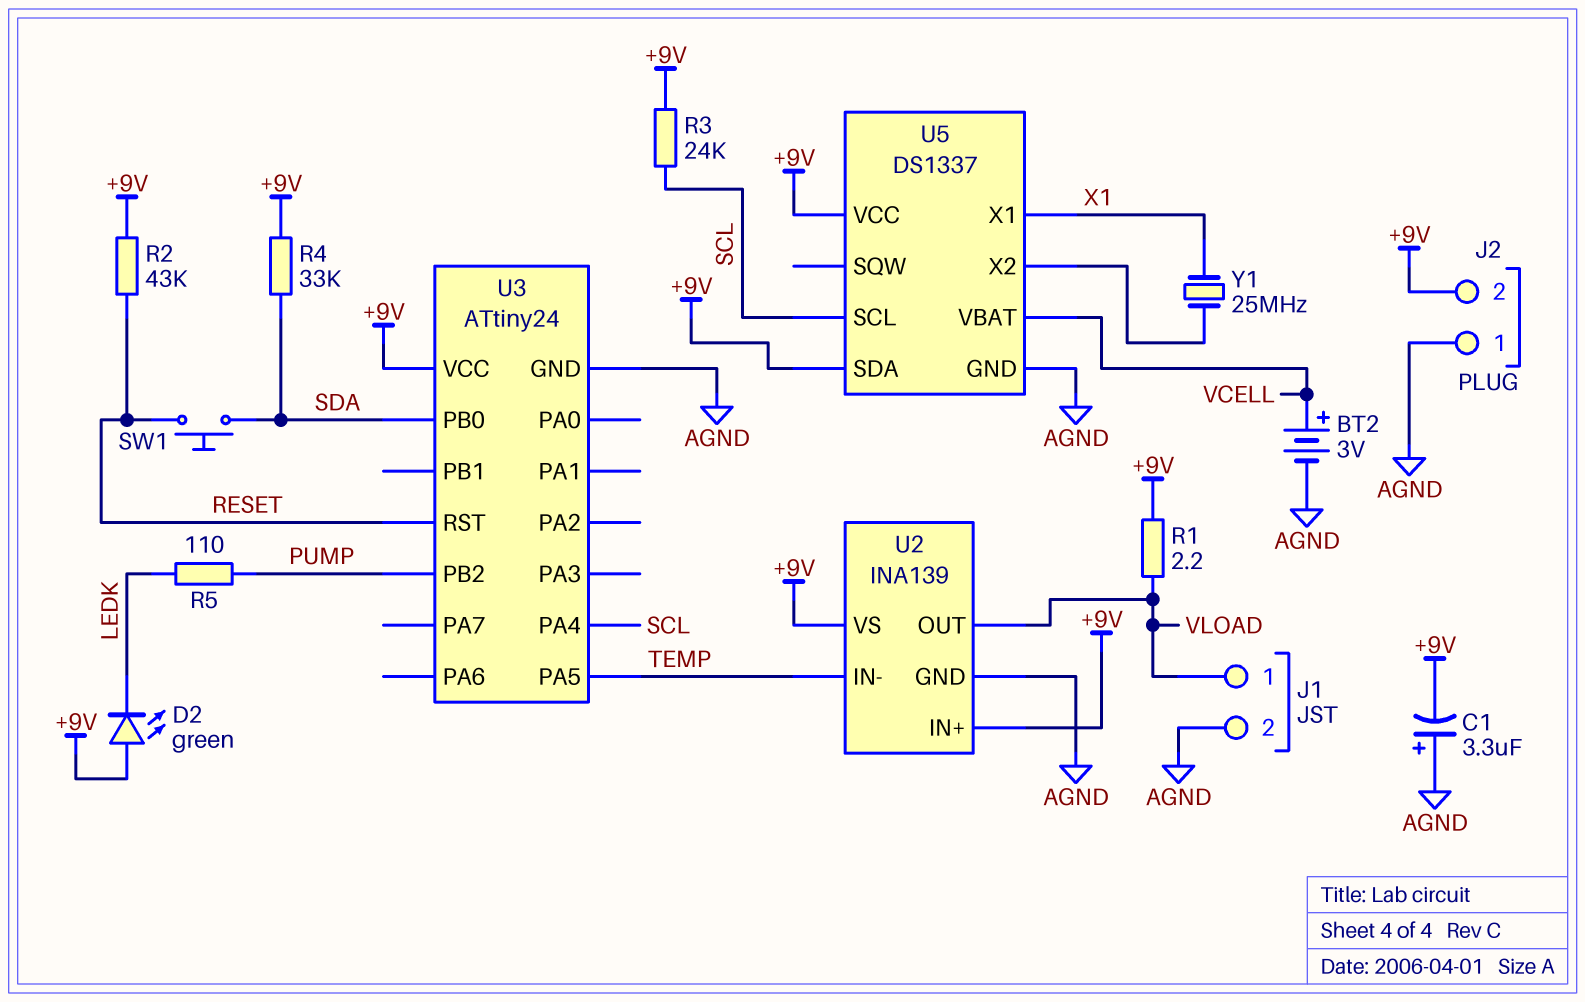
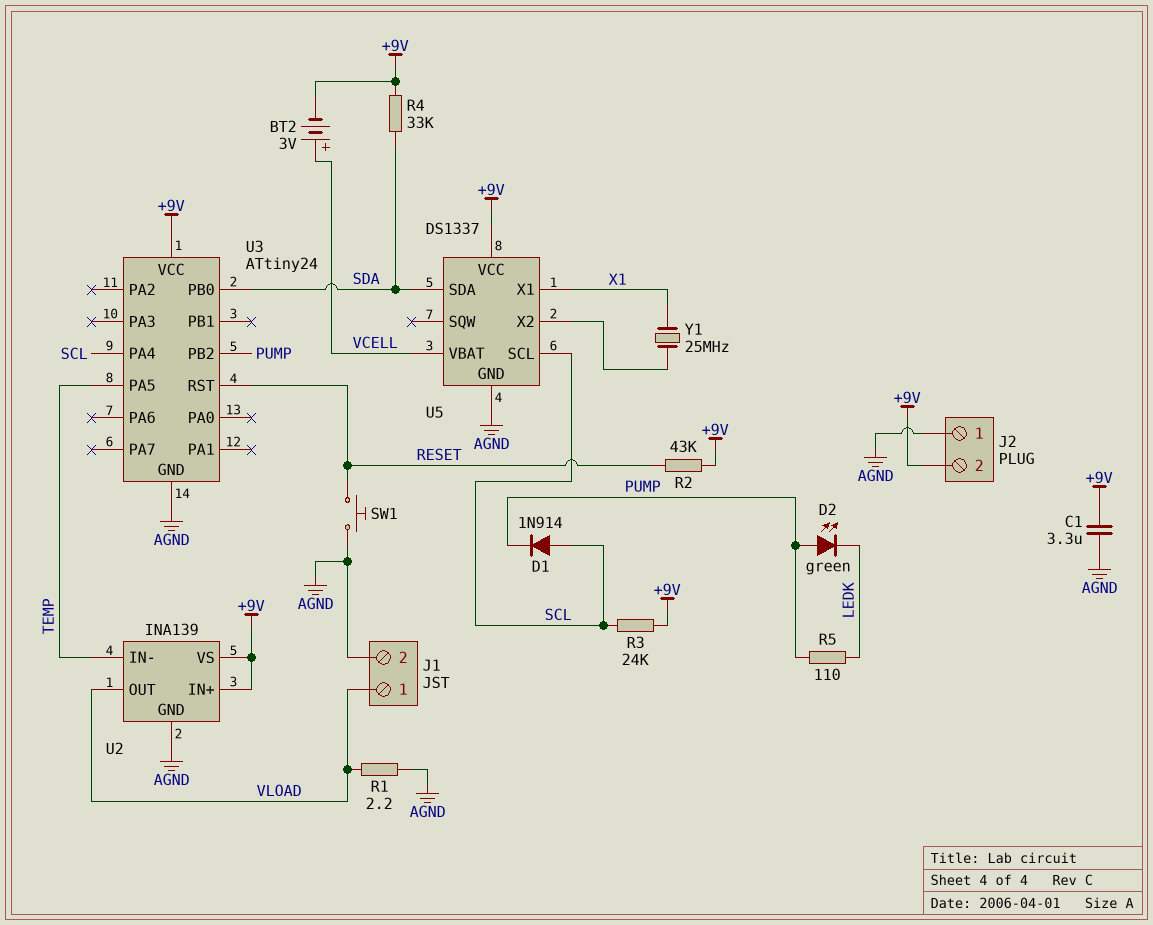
BT2: 3V (plus VCELL, minus AGND) -> 3V (plus VCELL, minus +9V)
C1: 3.3uF (plus AGND, minus +9V) -> 3.3uF (+9V, AGND)
D1: none -> diode 1N914 (A SCL, K PUMP)
D2: LED green (A +9V, K LEDK) -> LED green (A PUMP, K LEDK)
R1: 2.2 (+9V, VLOAD) -> 2.2 (AGND, VLOAD)
SW1: button (RESET, SDA) -> button (AGND, RESET)
U5 pin SDA: +9V -> SDA

